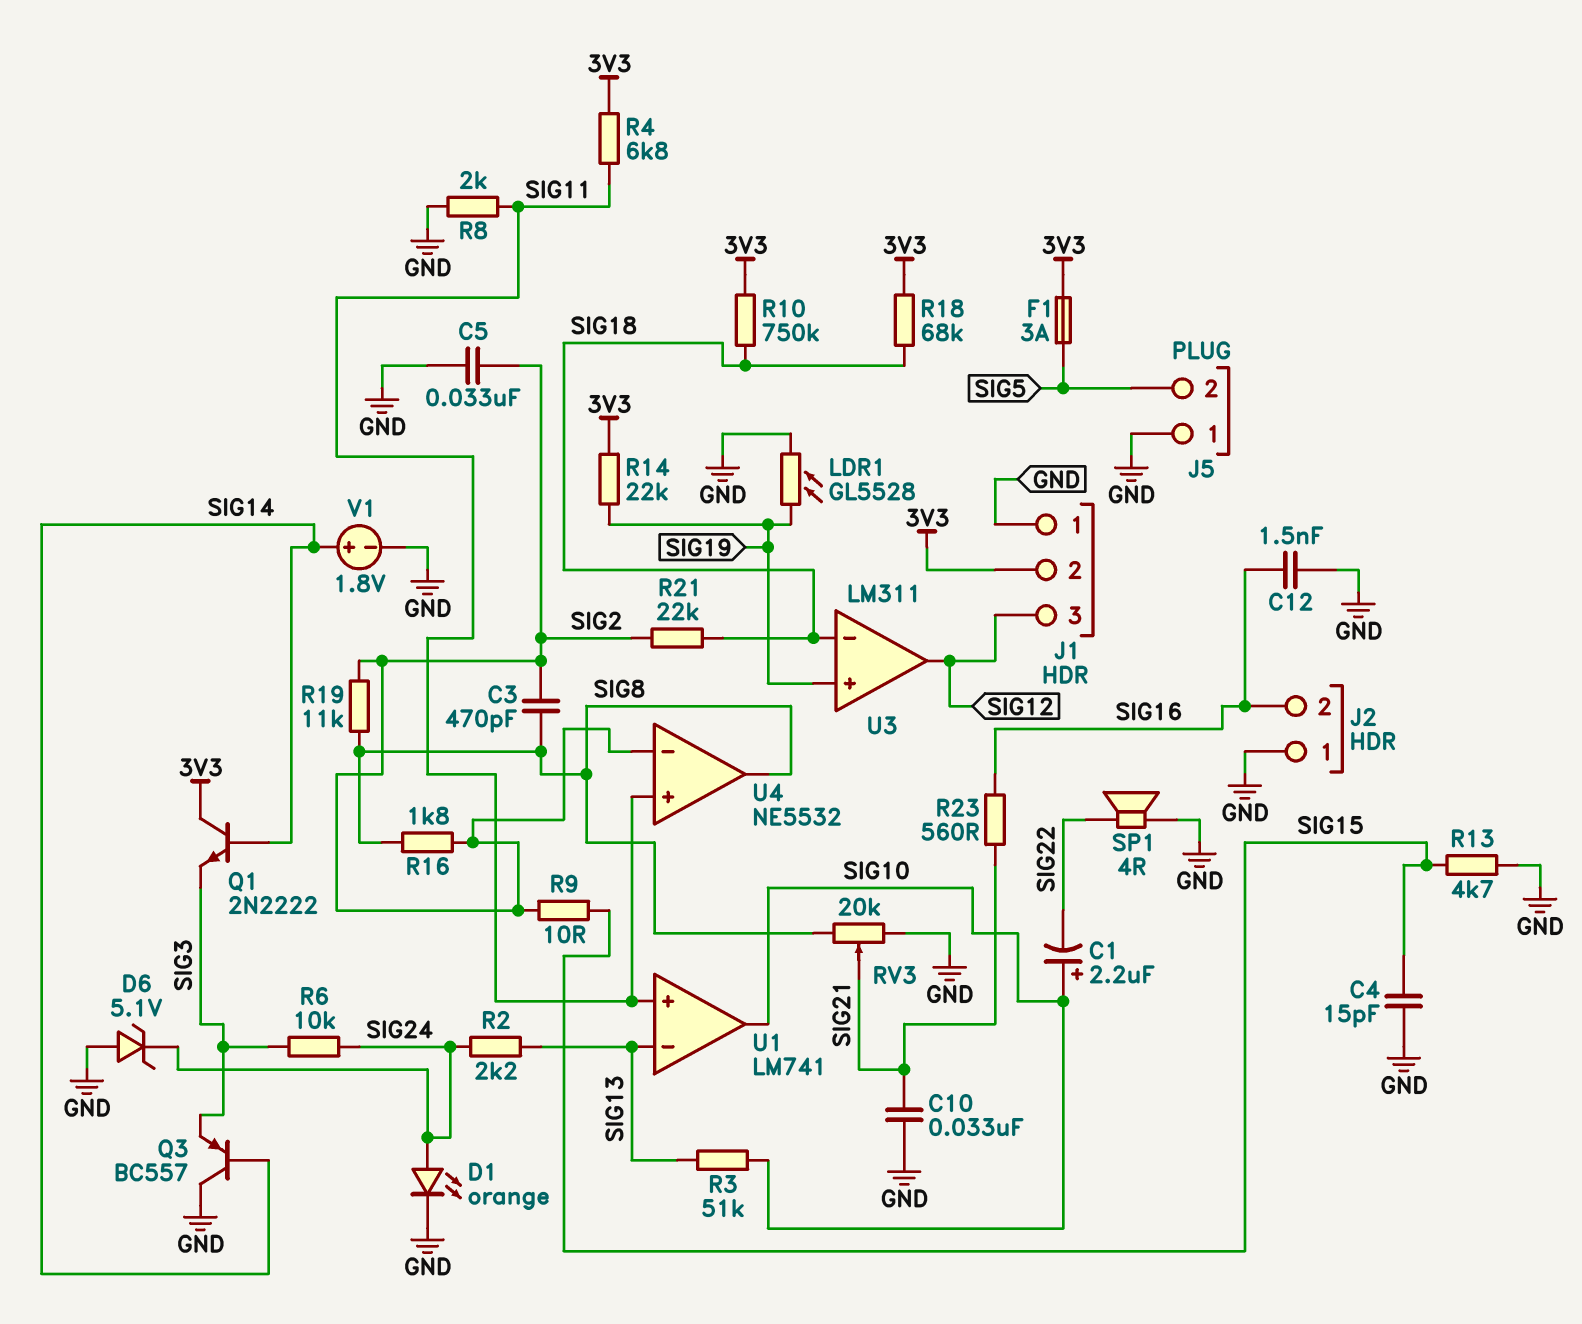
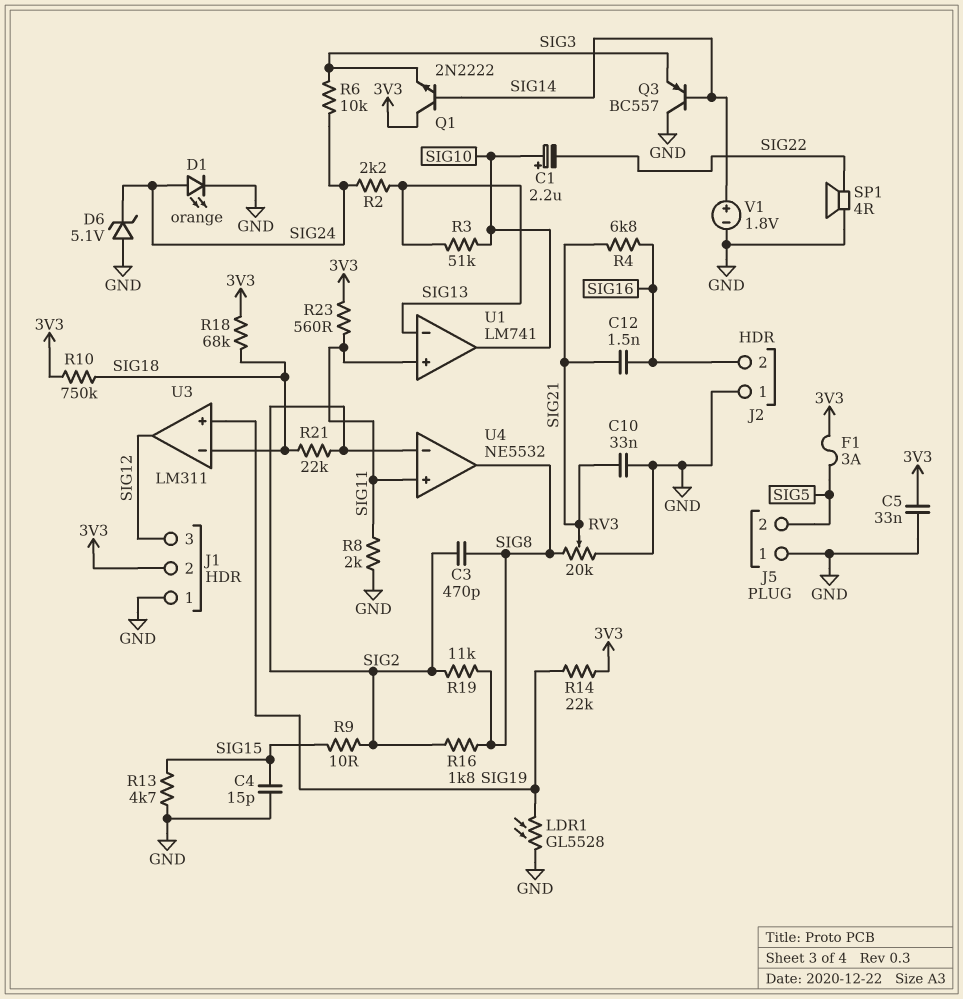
C5: 33nF (GND, SIG2) -> 33nF (3V3, GND)
C12: 1.5nF (GND, SIG16) -> 1.5nF (SIG16, SIG21)
R4: 6.8k (3V3, SIG11) -> 6.8k (SIG16, SIG21)
R23: 560 (SIG16, SIG21) -> 560 (3V3, SIG11)

